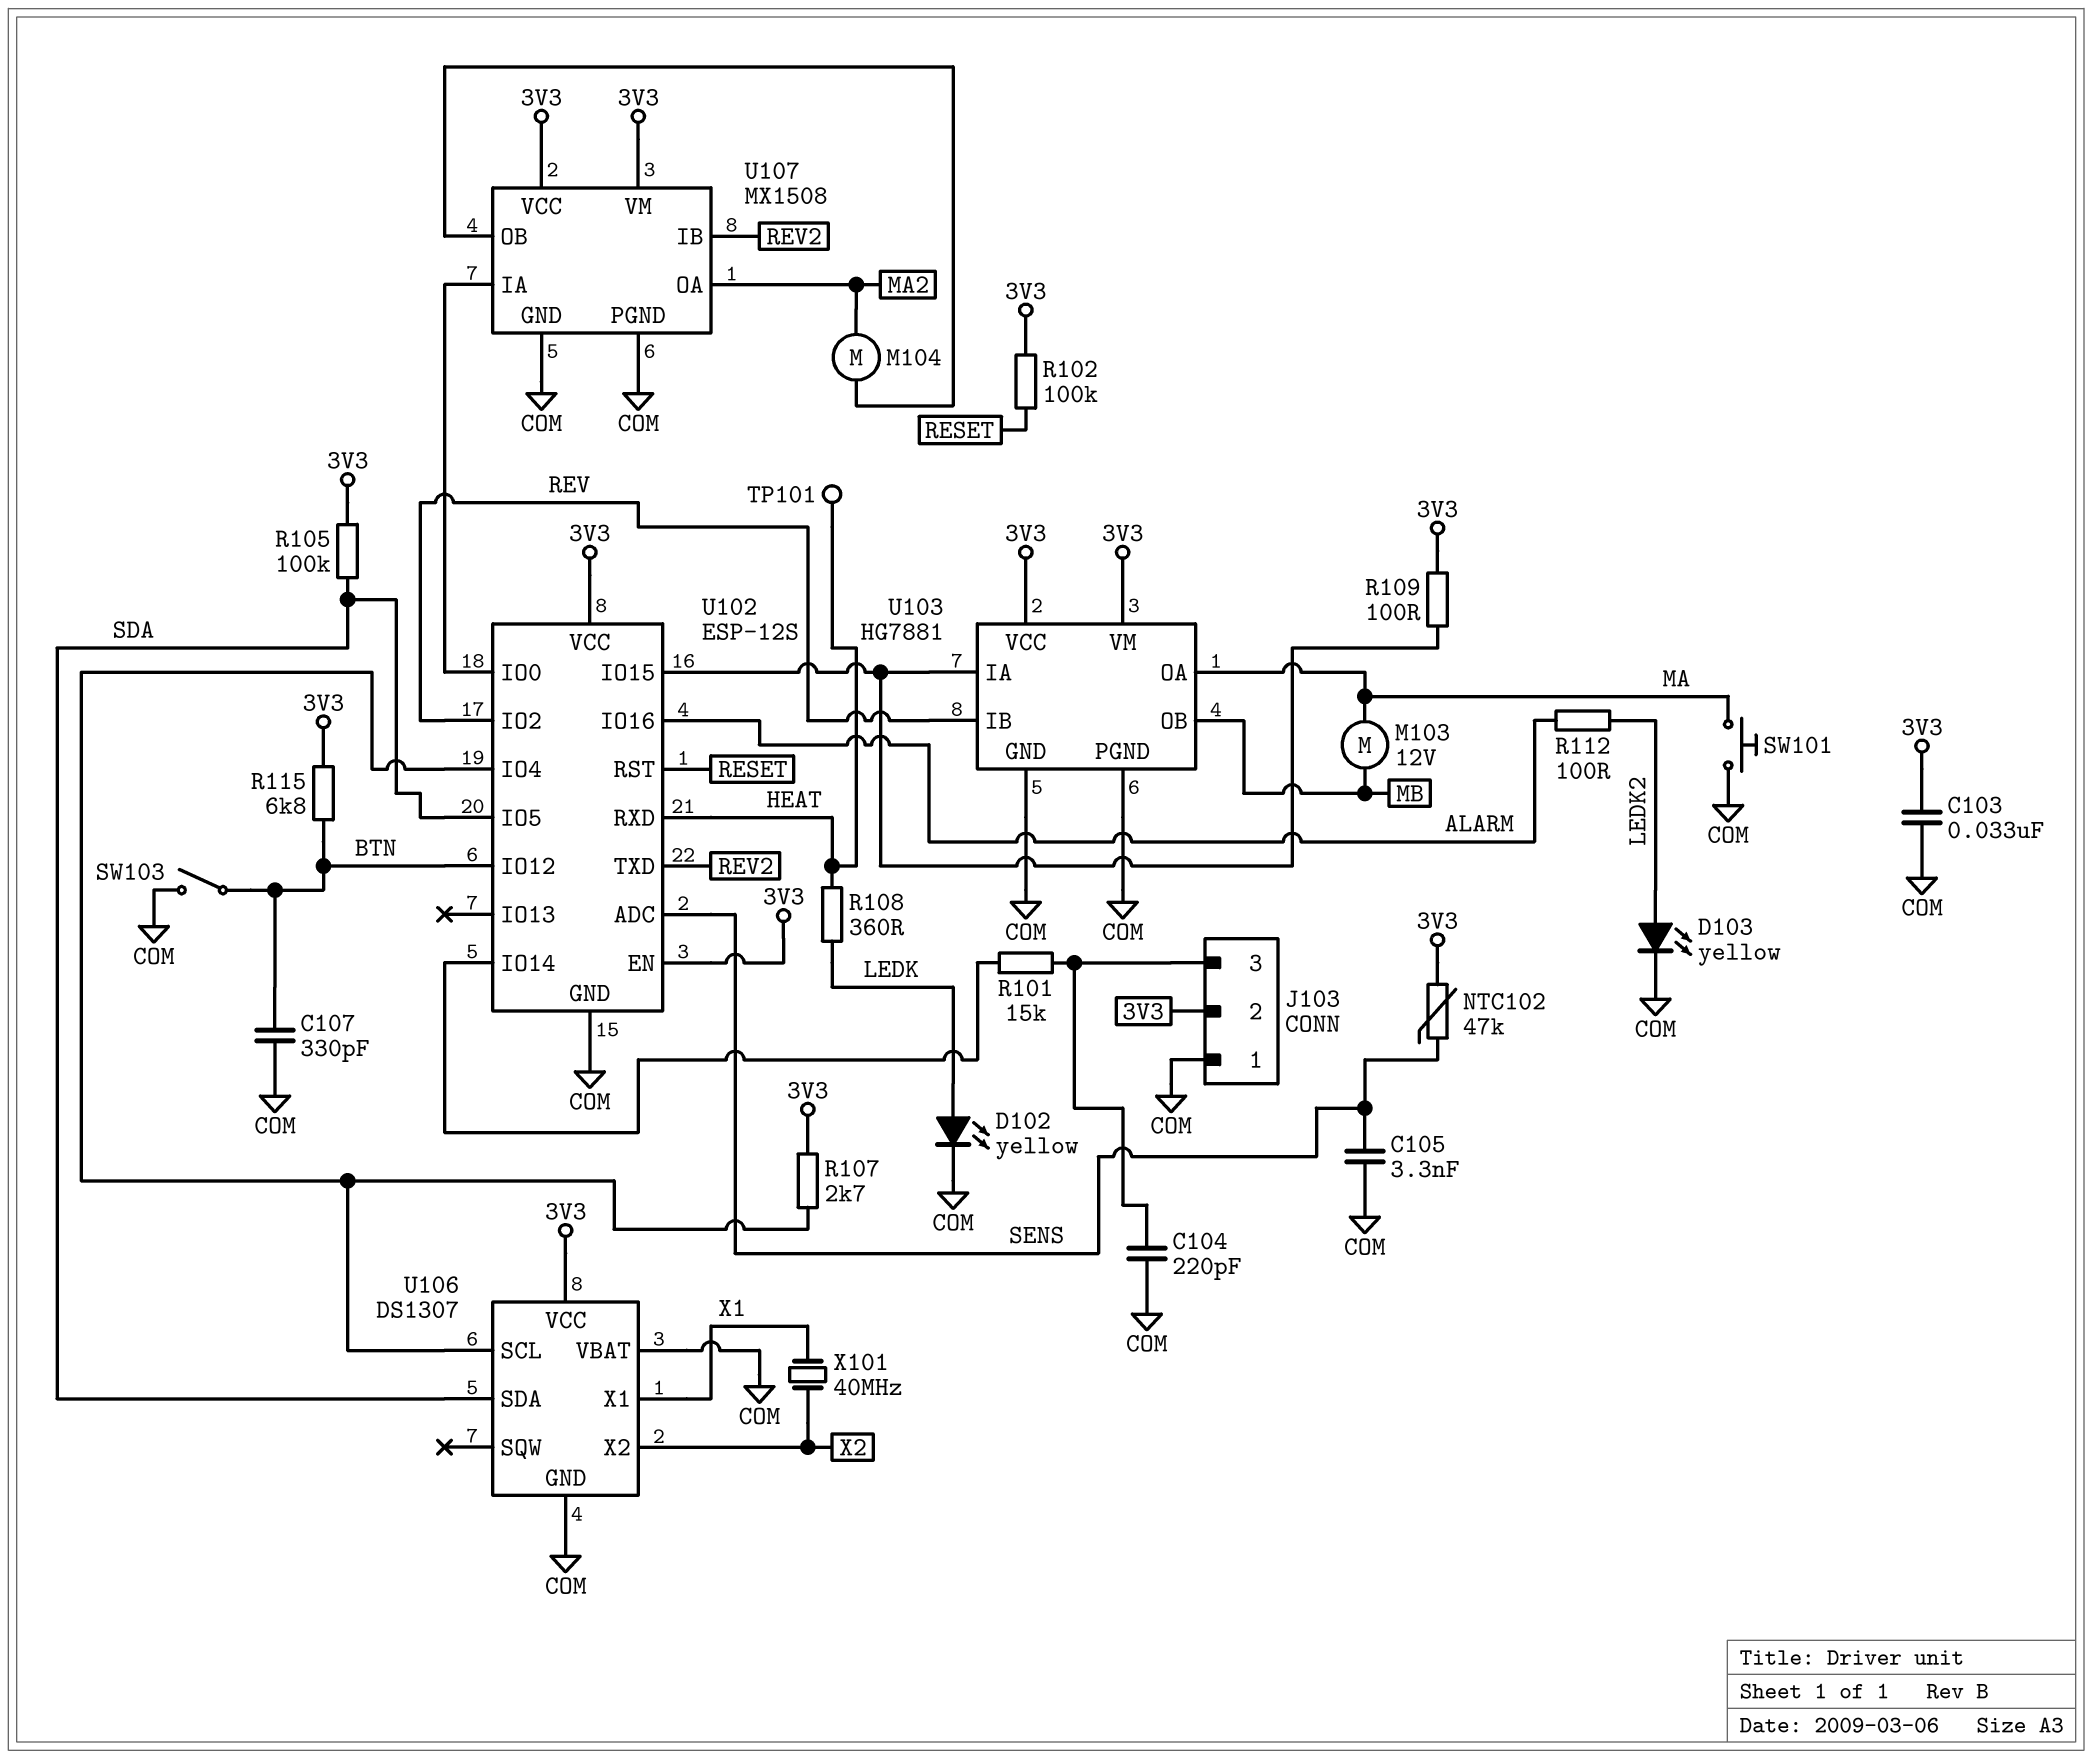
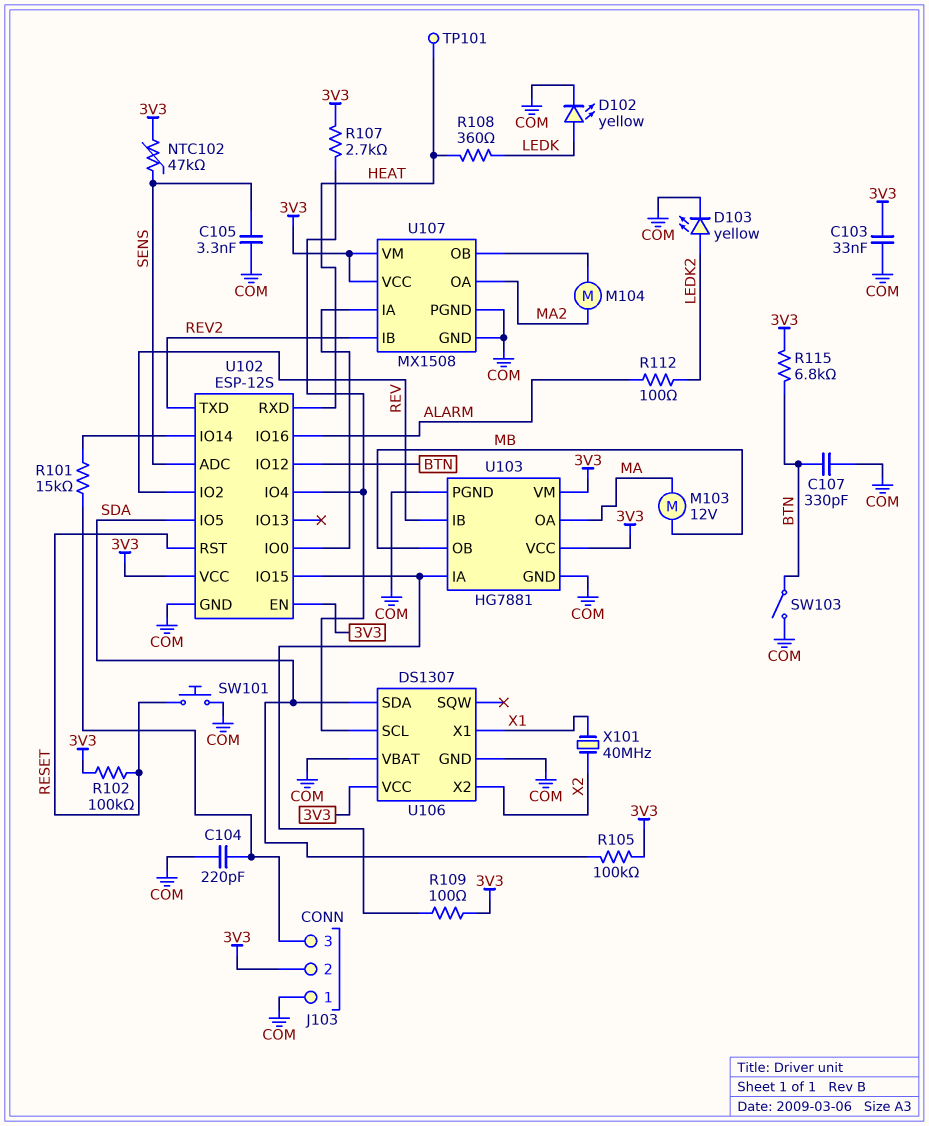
SW101: button (COM, MA) -> button (COM, RESET)

